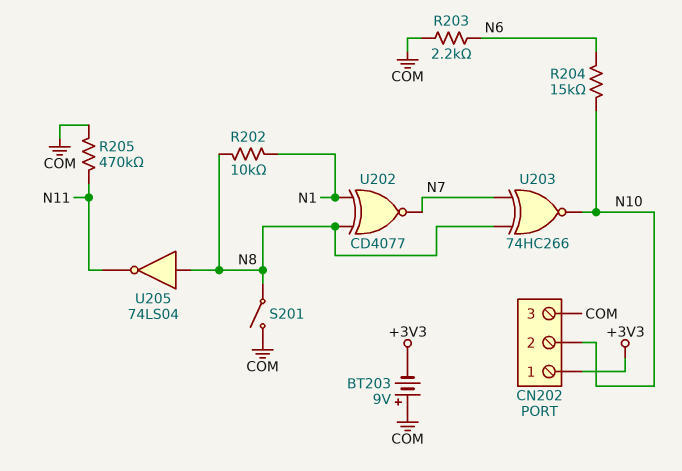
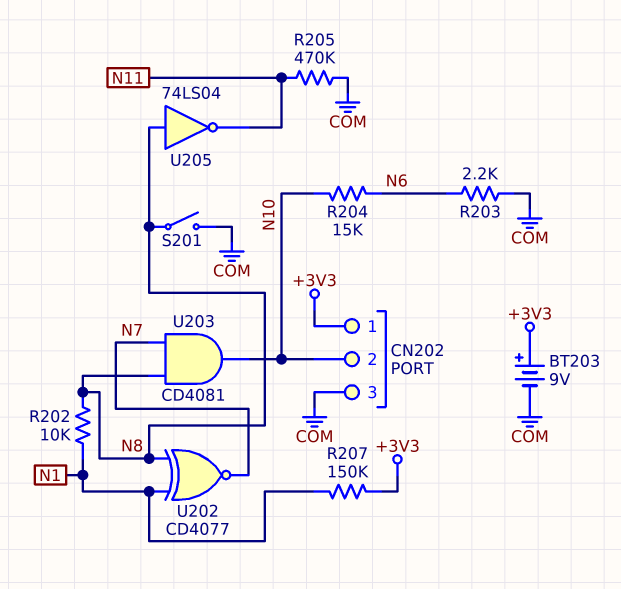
BT203: 9V (plus COM, minus +3V3) -> 9V (plus +3V3, minus COM)
R207: none -> 150k (+3V3, N1)
U203: XNOR 74HC266 (in N7, in N8, out N10) -> AND CD4081 (in N7, in N8, out N10)

